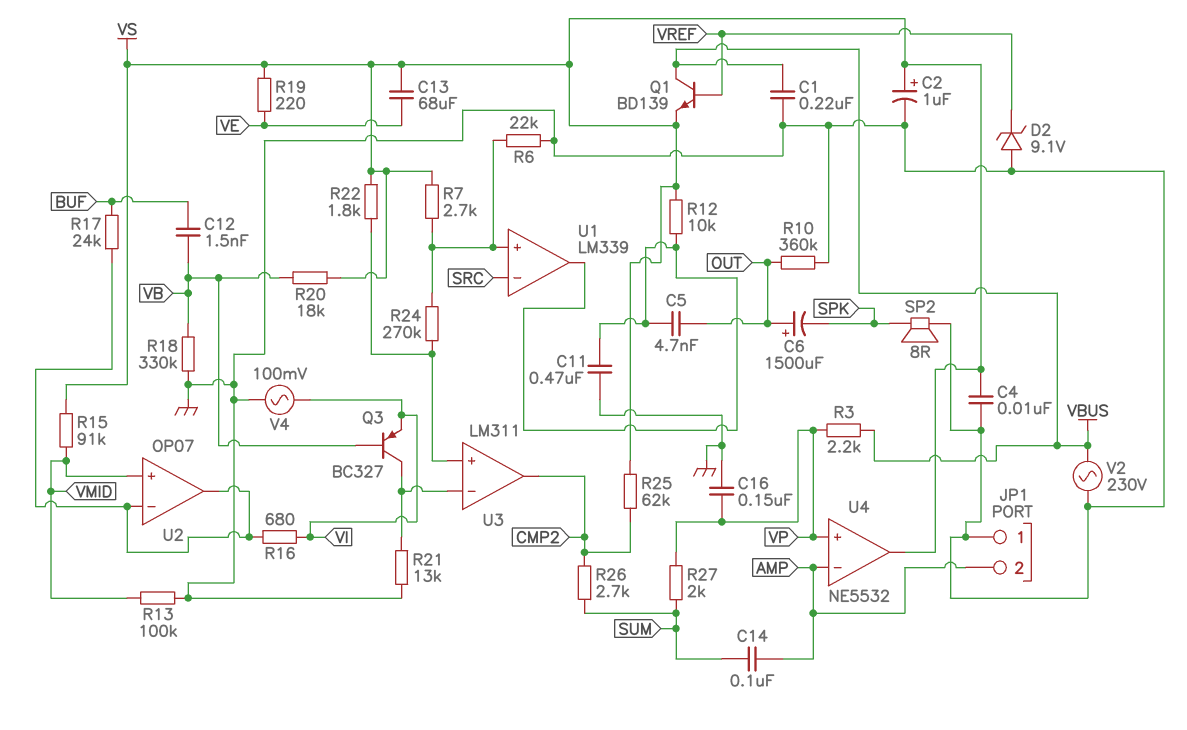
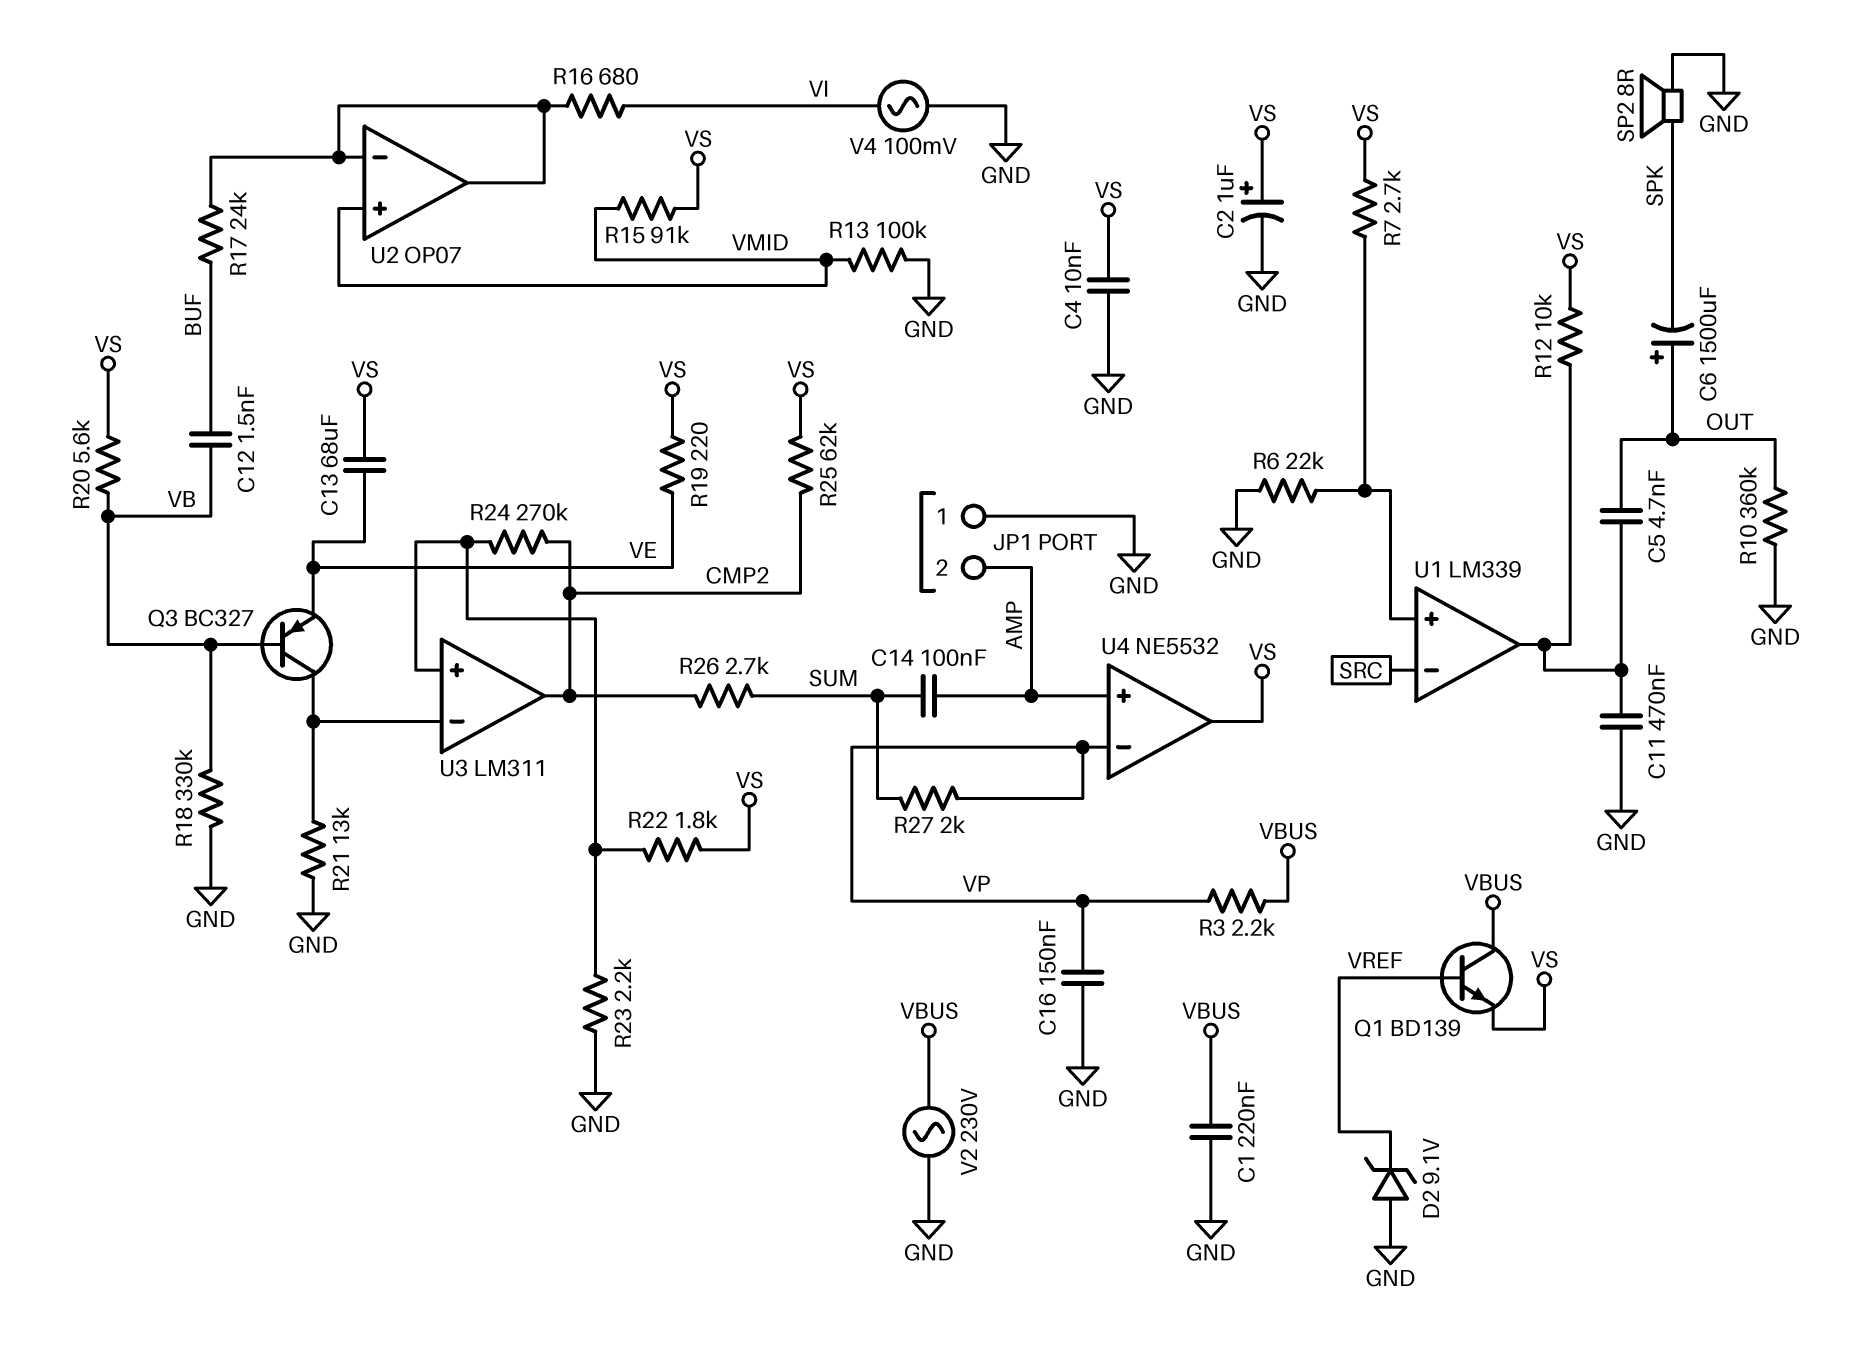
Q3: PNP BC327 (B VB, C U3/in-, E VI) -> PNP BC327 (B VB, C U3/in-, E VE)
R20: 18k (VB, VS) -> 5.6k (VB, VS)
R23: none -> 2.2k (GND, U3/in+)
R24: 270k (U1/in+, U3/in+) -> 270k (CMP2, U3/in+)
U4 pin in+: VP -> AMP
U4 pin in-: AMP -> VP

